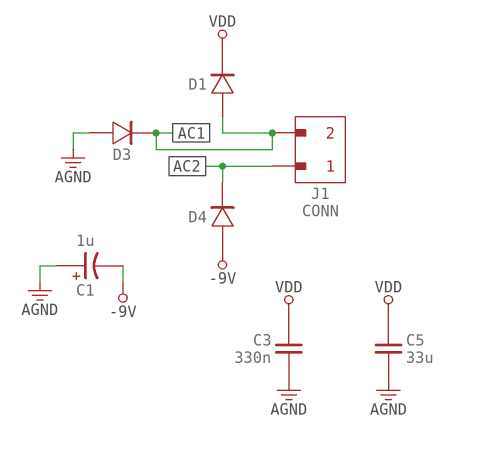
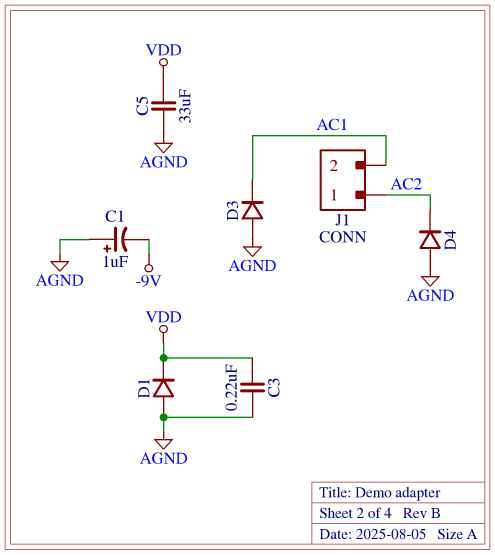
C3: 330nF (AGND, VDD) -> 220nF (AGND, VDD)
D1: diode (A AC1, K VDD) -> diode (A AGND, K VDD)
D4: diode (A -9V, K AC2) -> diode (A AGND, K AC2)

